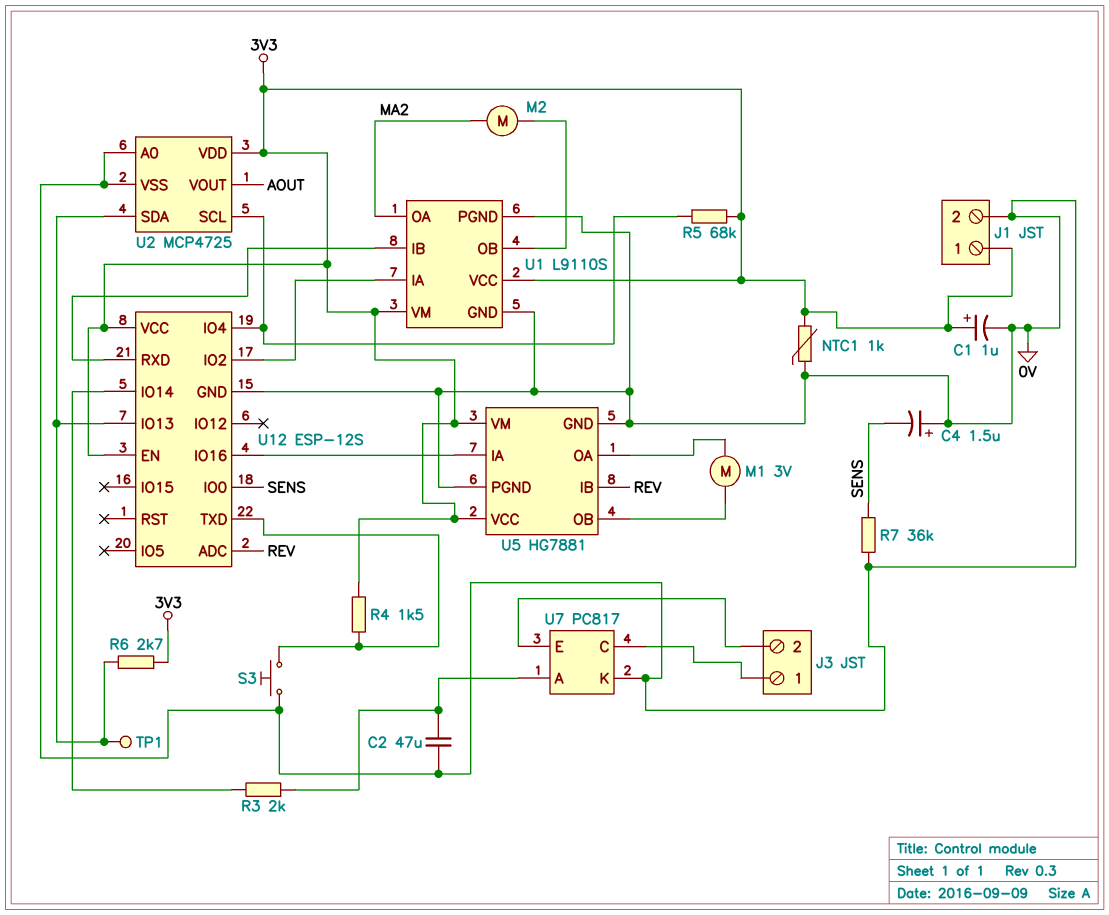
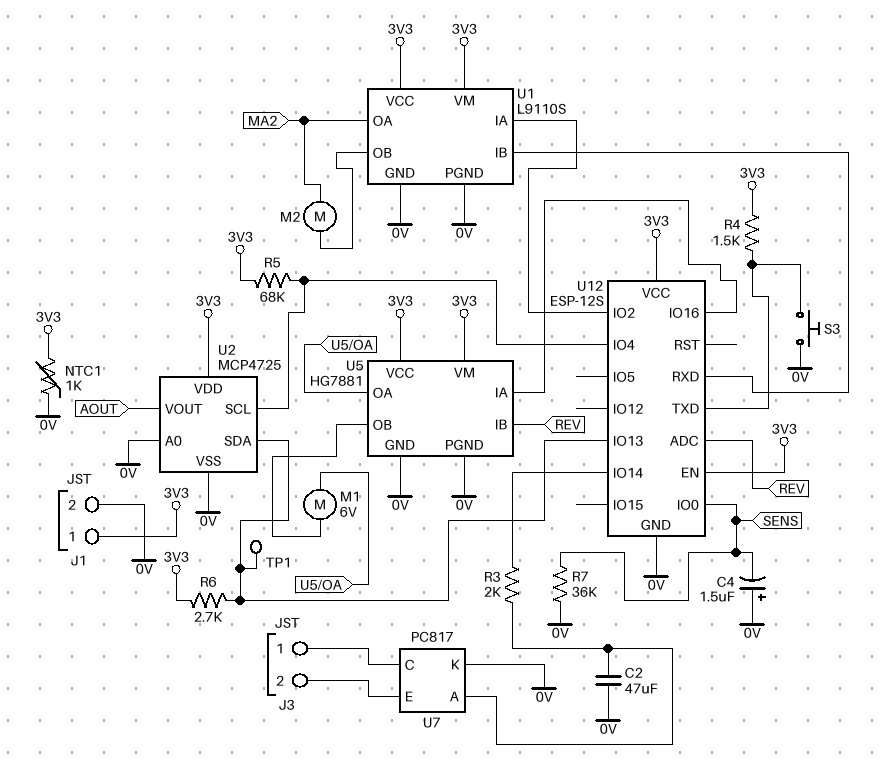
C1: 1uF (plus 3V3, minus 0V) -> none
M1: motor 3V (U5/OA, U5/OB) -> motor 6V (U5/OA, U5/OB)

